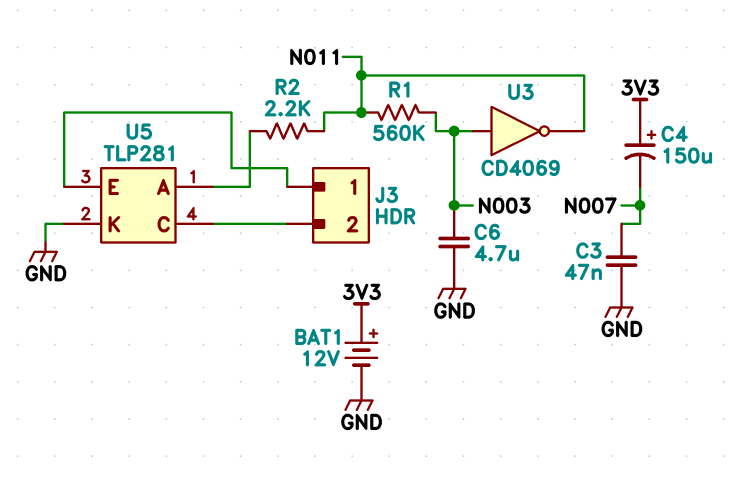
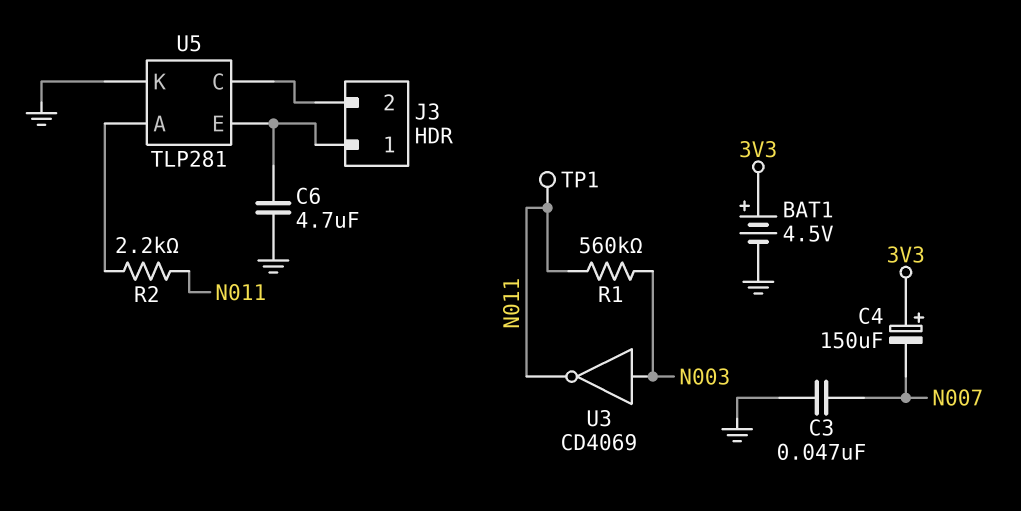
BAT1: 12V (plus 3V3, minus GND) -> 4.5V (plus 3V3, minus GND)
C6: 4.7uF (GND, N003) -> 4.7uF (GND, J3/1)
TP1: none -> test point (N011)

